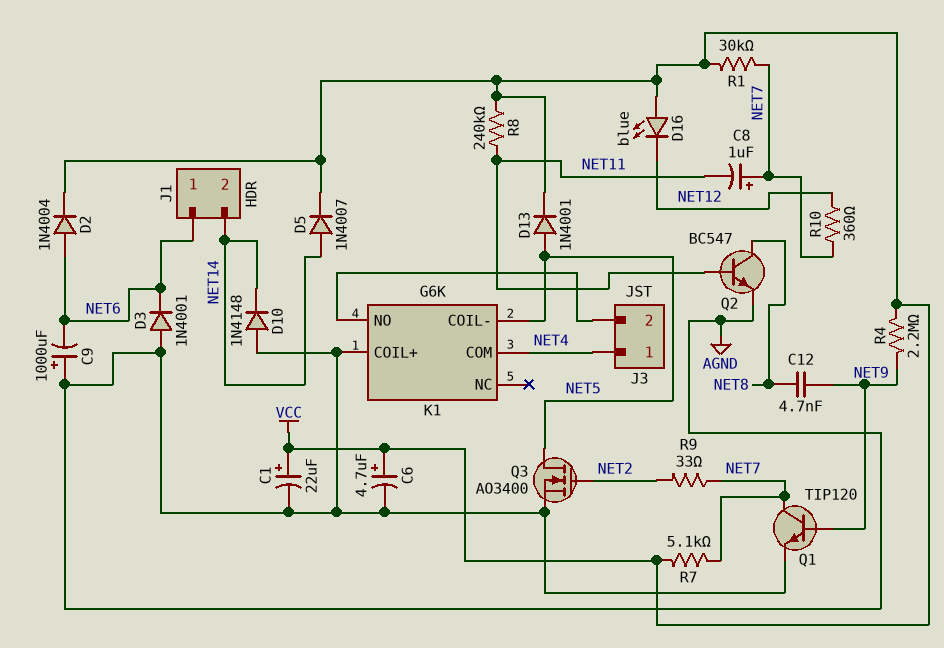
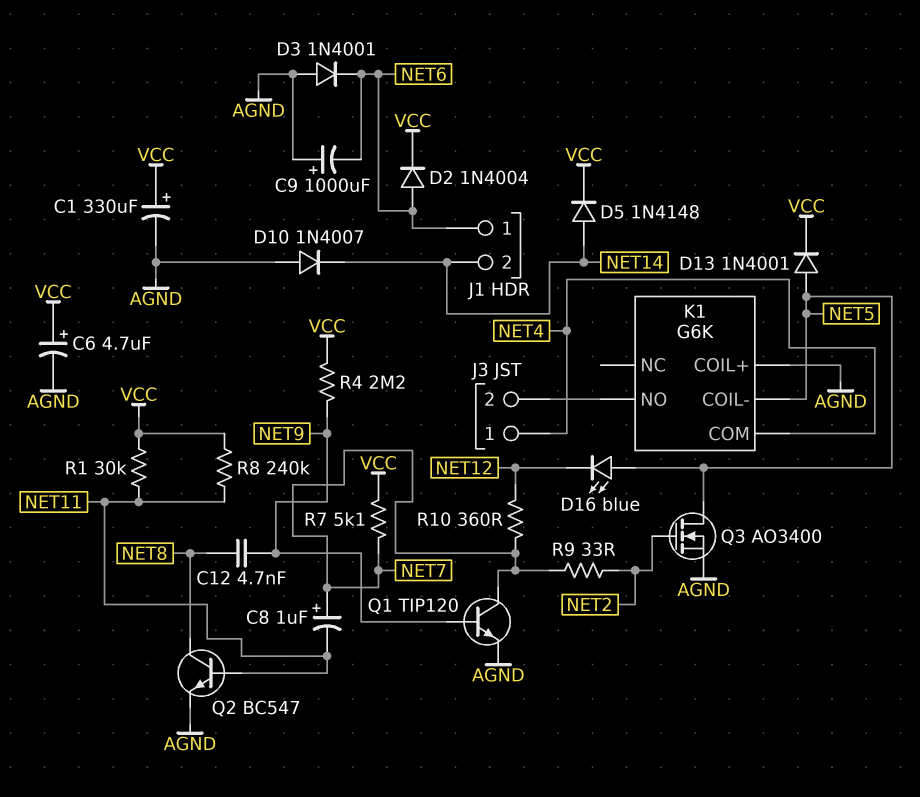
C1: 22uF (plus VCC, minus AGND) -> 330uF (plus VCC, minus AGND)
D5: diode 1N4007 (A NET14, K VCC) -> diode 1N4148 (A NET14, K VCC)
D10: diode 1N4148 (A AGND, K NET14) -> diode 1N4007 (A AGND, K NET14)
D16: LED blue (A VCC, K NET12) -> LED blue (A NET5, K NET12)
R1: 30k (NET7, VCC) -> 30k (NET11, VCC)

